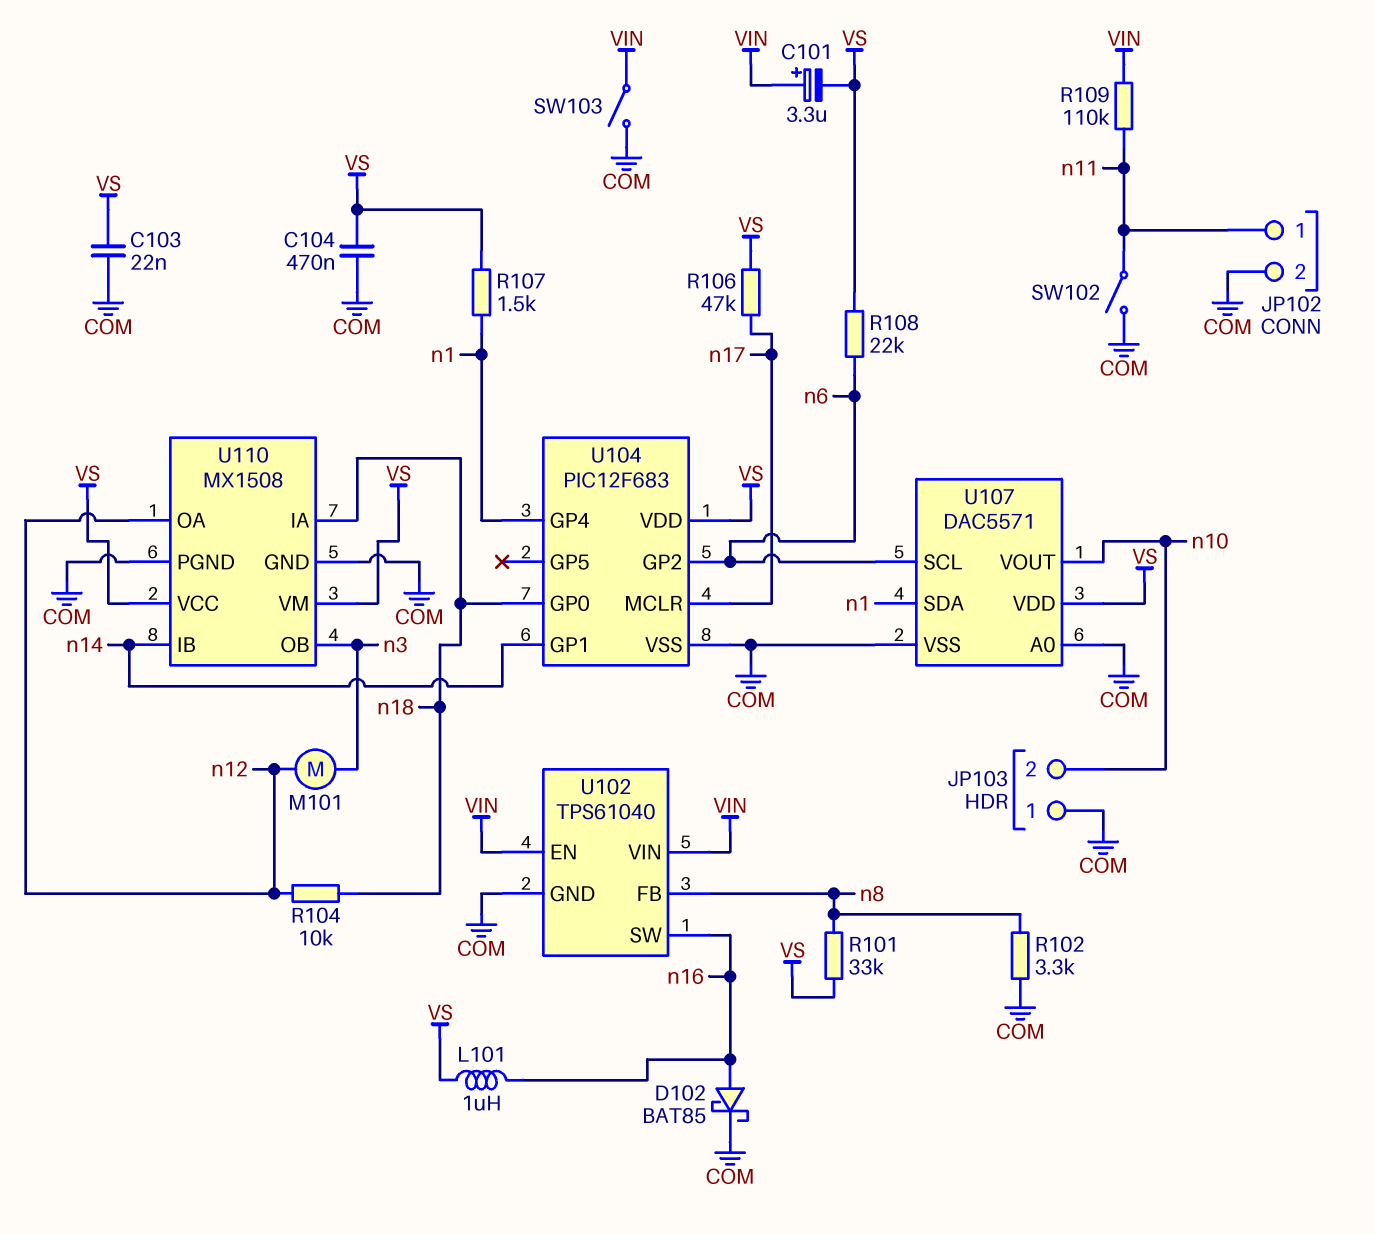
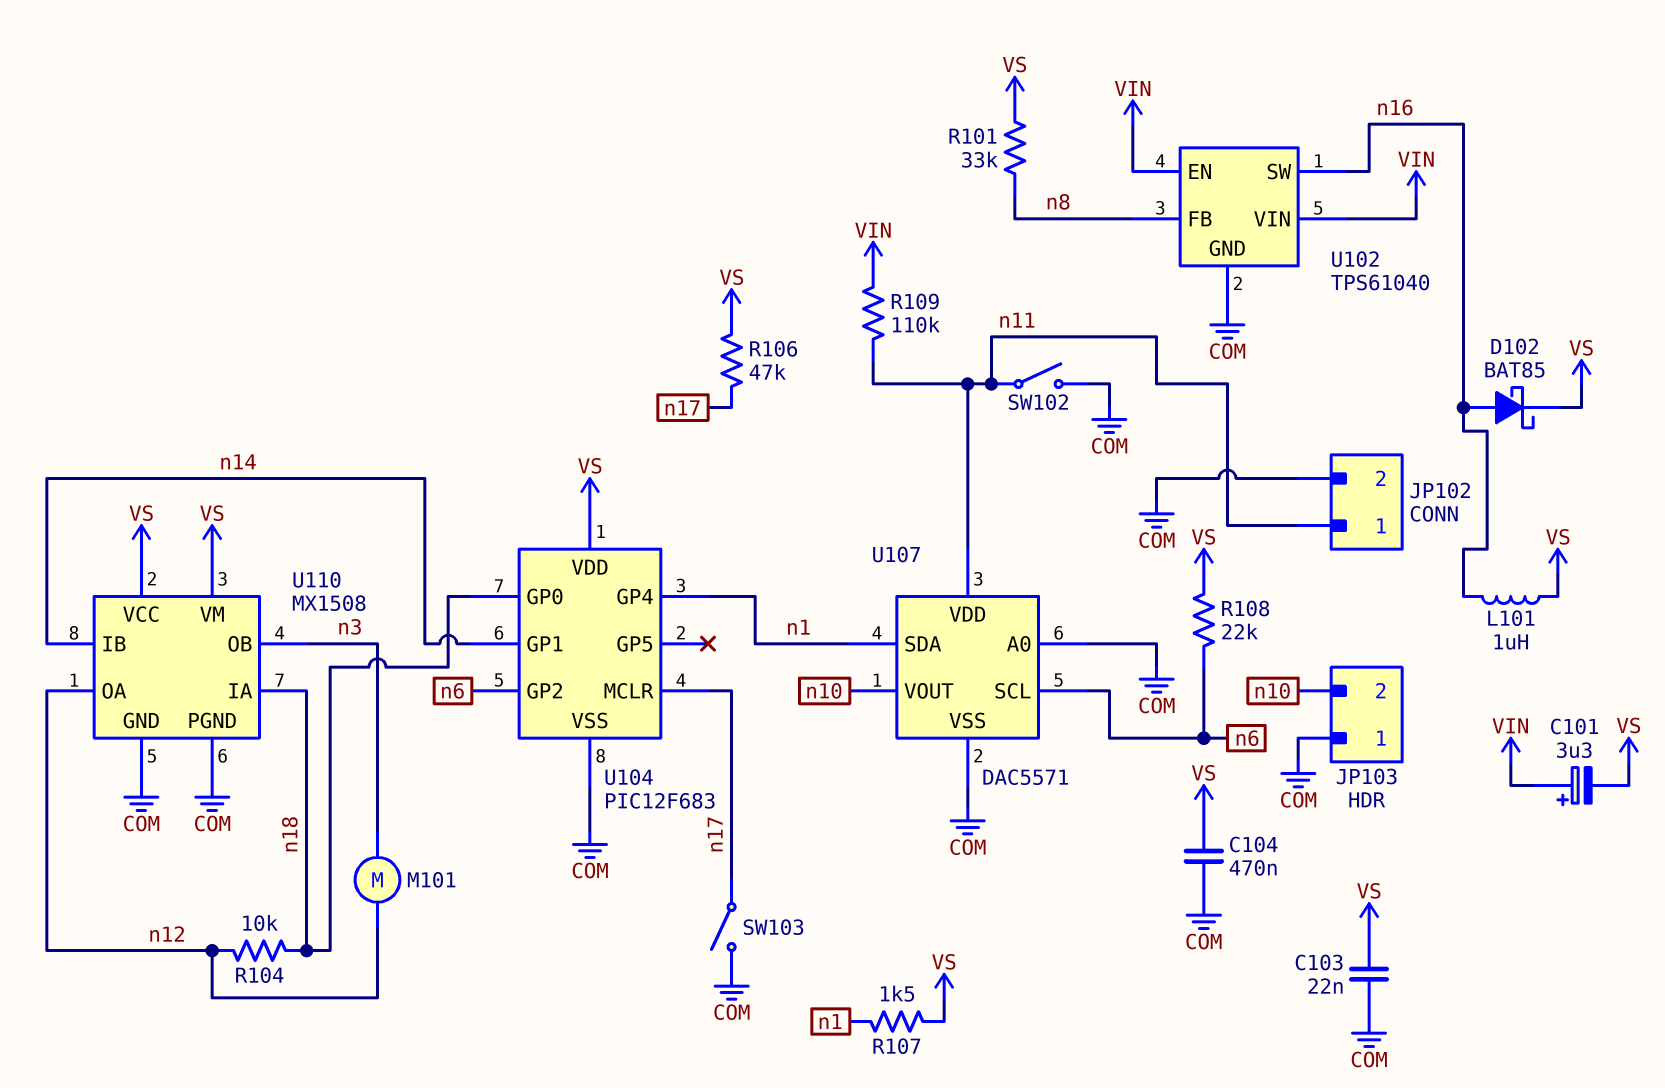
D102: schottky BAT85 (A n16, K COM) -> schottky BAT85 (A n16, K VS)
R102: 3.3k (COM, n8) -> none
SW103: switch (COM, VIN) -> switch (COM, n17)
U107 pin VDD: VS -> n11

